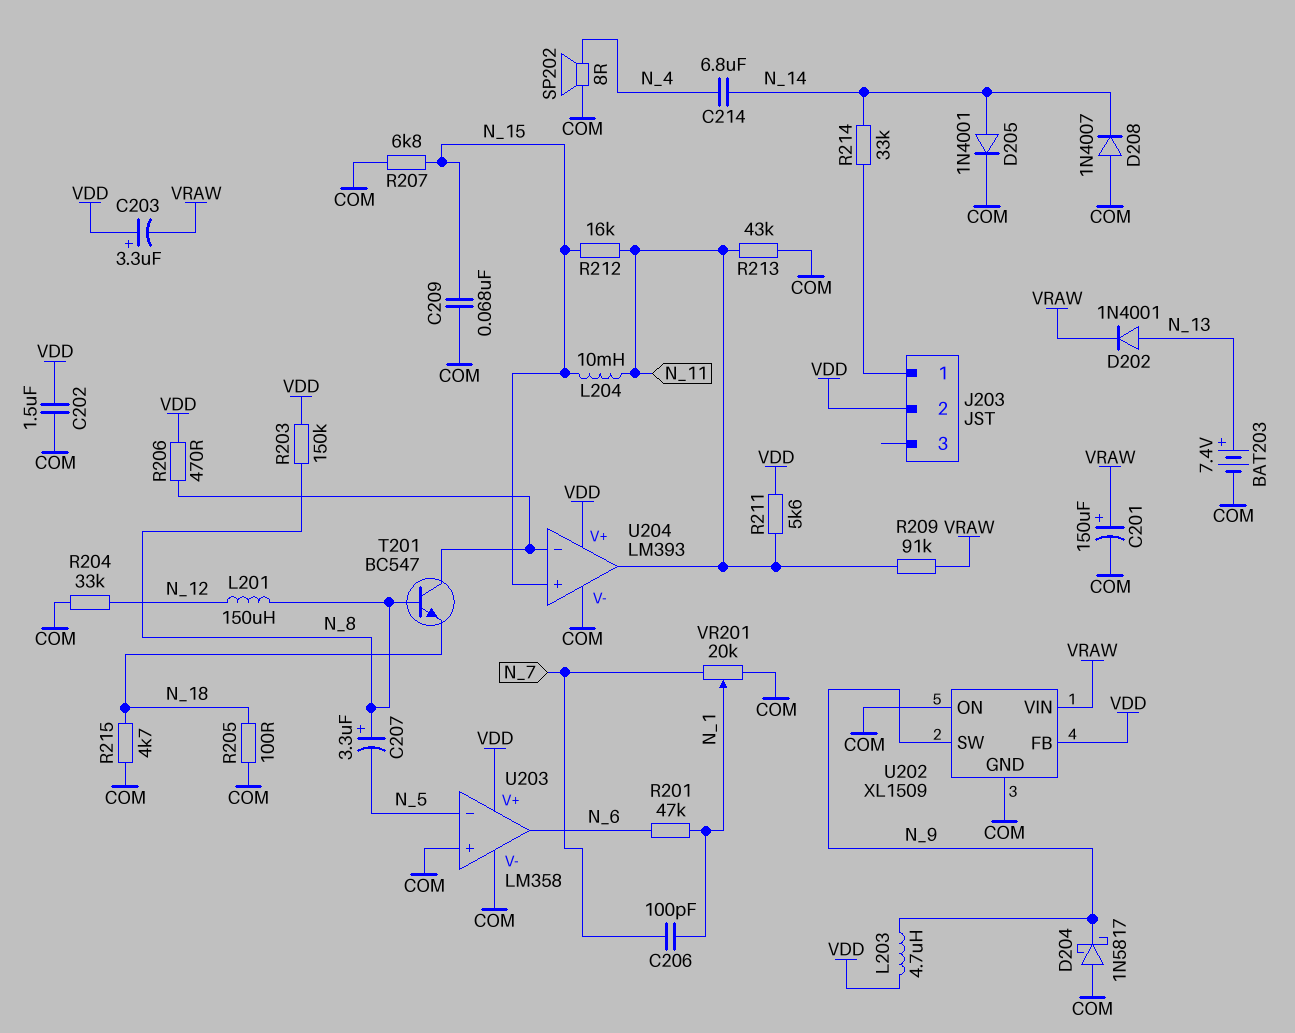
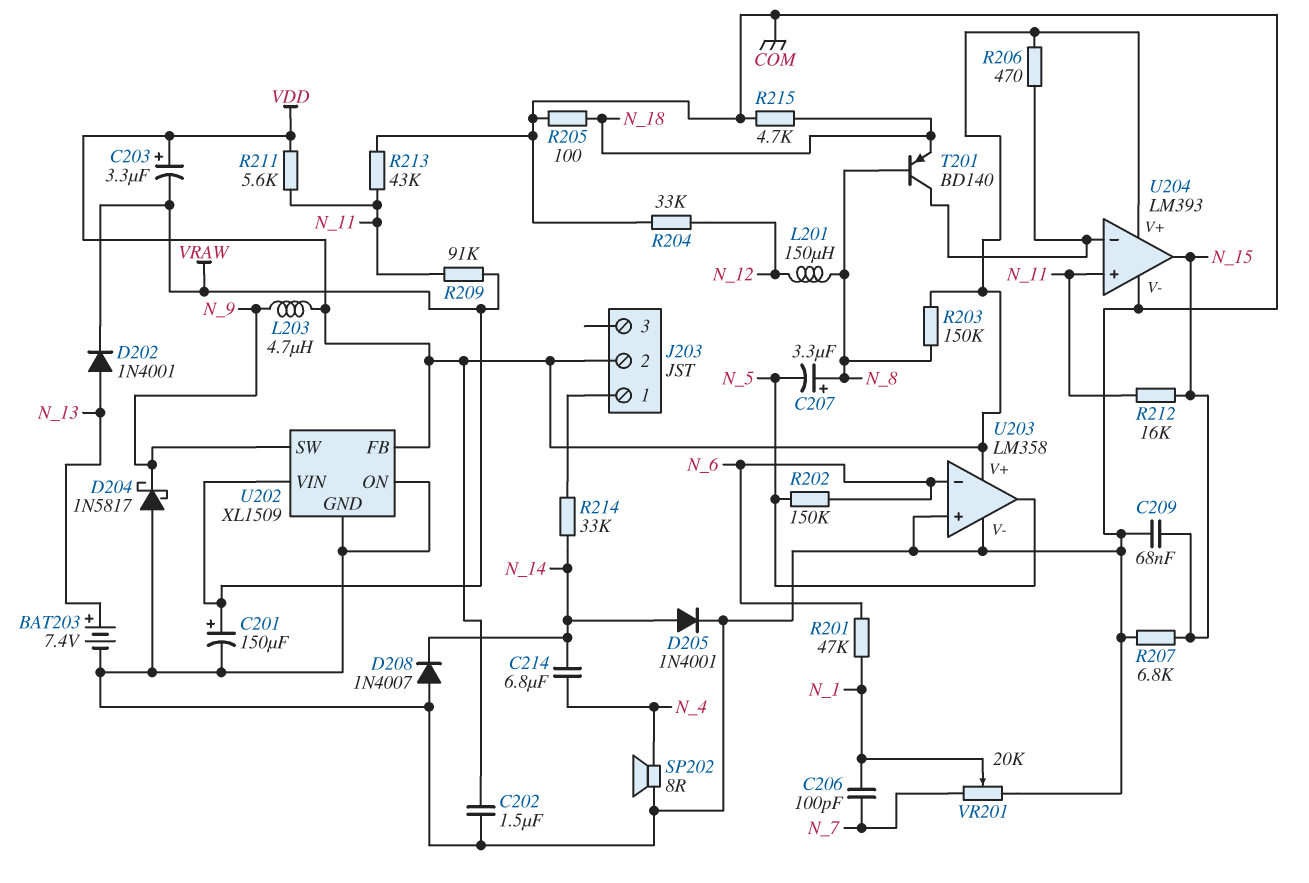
L204: 10mH (N_11, N_15) -> none
R202: none -> 150k (N_5, N_6)
T201: NPN BC547 (B N_8, C U204/in-, E N_18) -> PNP BD140 (B N_8, C U204/in-, E N_18)
U203 pin in-: N_5 -> N_6
U203 pin out: N_6 -> N_5
U204 pin in+: N_15 -> N_11
U204 pin out: N_11 -> N_15

